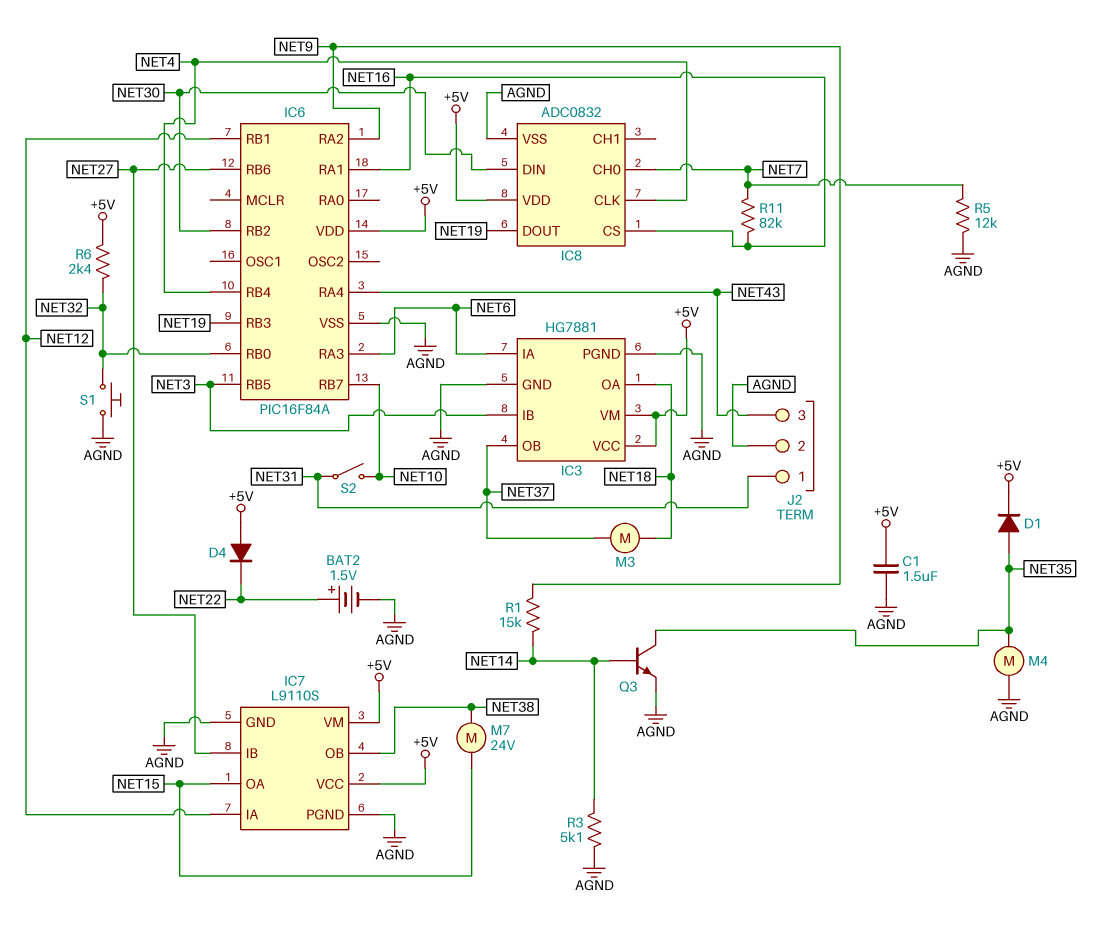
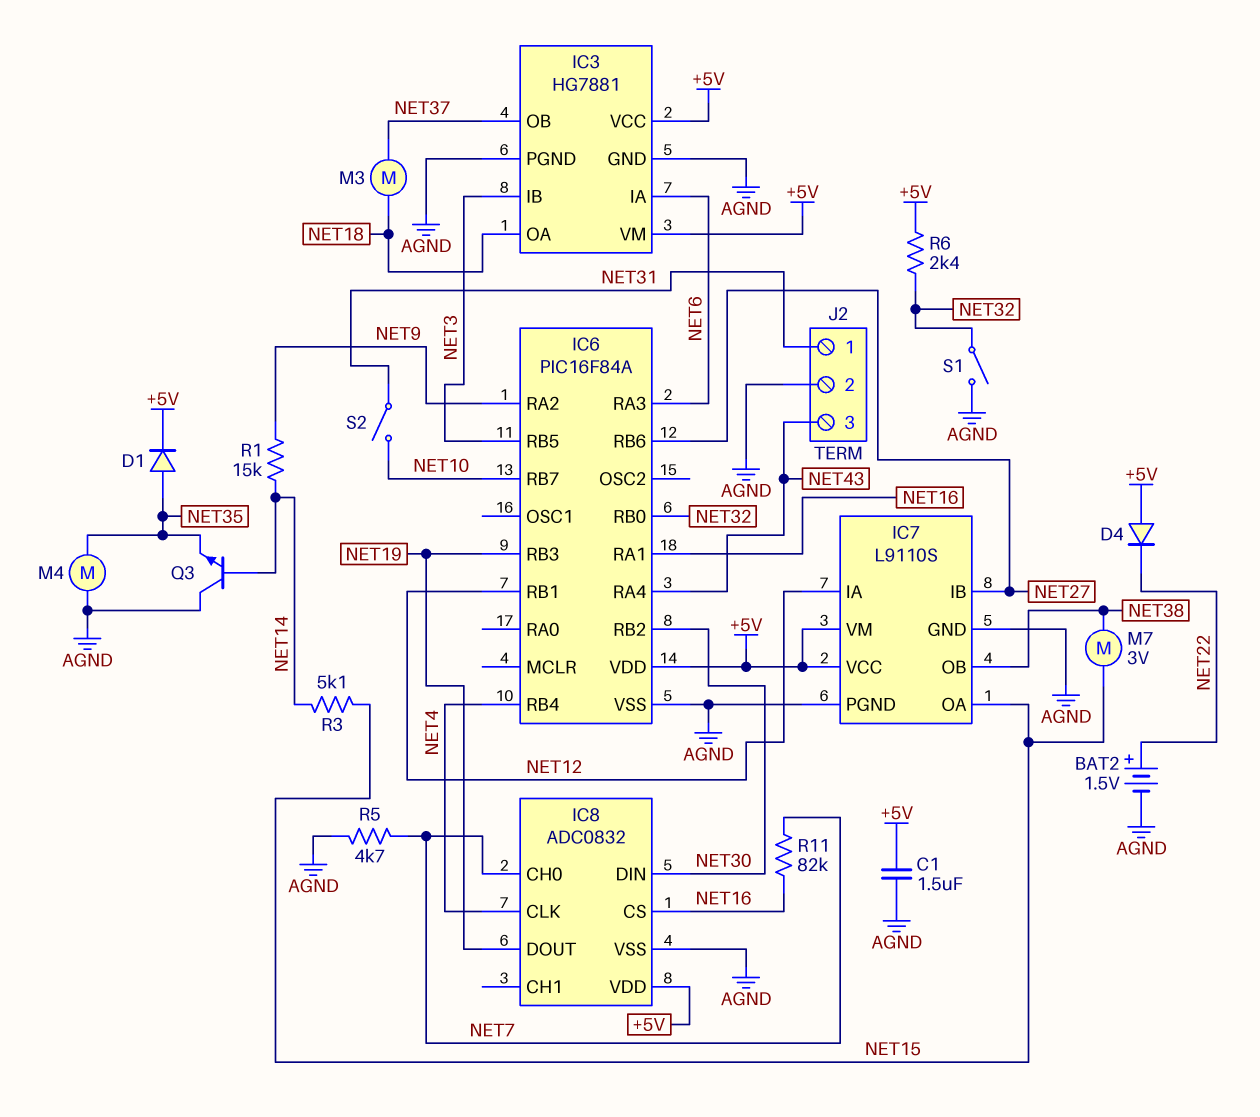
M7: motor 24V (NET15, NET38) -> motor 3V (NET15, NET38)
Q3: NPN (B NET14, C NET35, E AGND) -> NPN (B NET14, C AGND, E NET35)
R3: 5.1k (AGND, NET14) -> 5.1k (NET14, NET15)
R5: 12k (AGND, NET7) -> 4.7k (AGND, NET7)
S1: button (AGND, NET32) -> switch (AGND, NET32)

